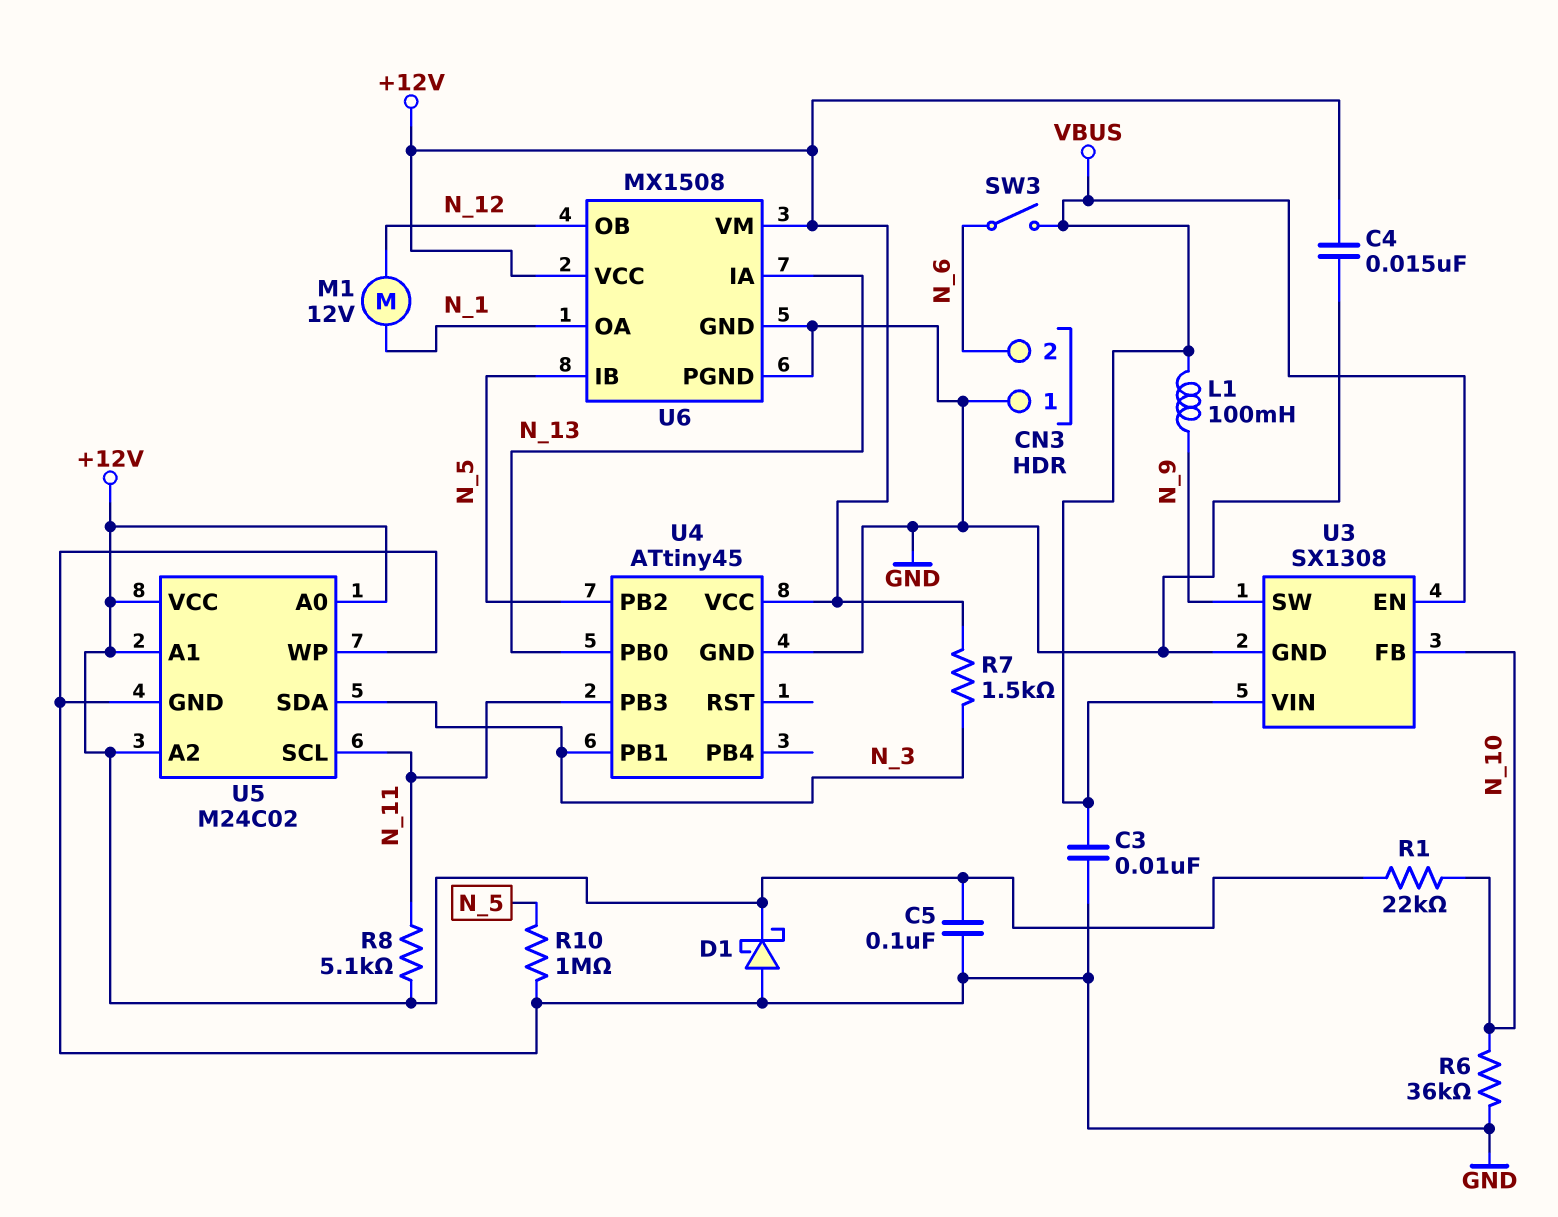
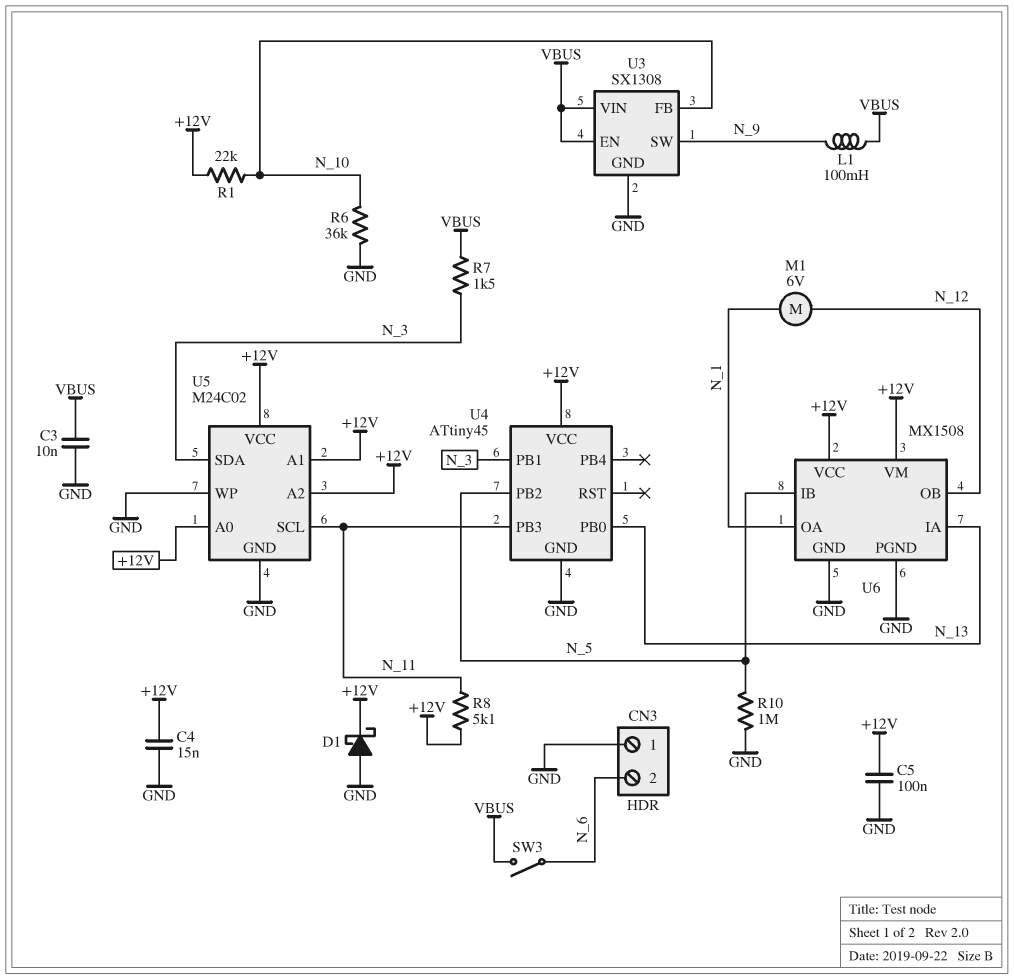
M1: motor 12V (N_1, N_12) -> motor 6V (N_1, N_12)
R7: 1.5k (+12V, N_3) -> 1.5k (N_3, VBUS)

